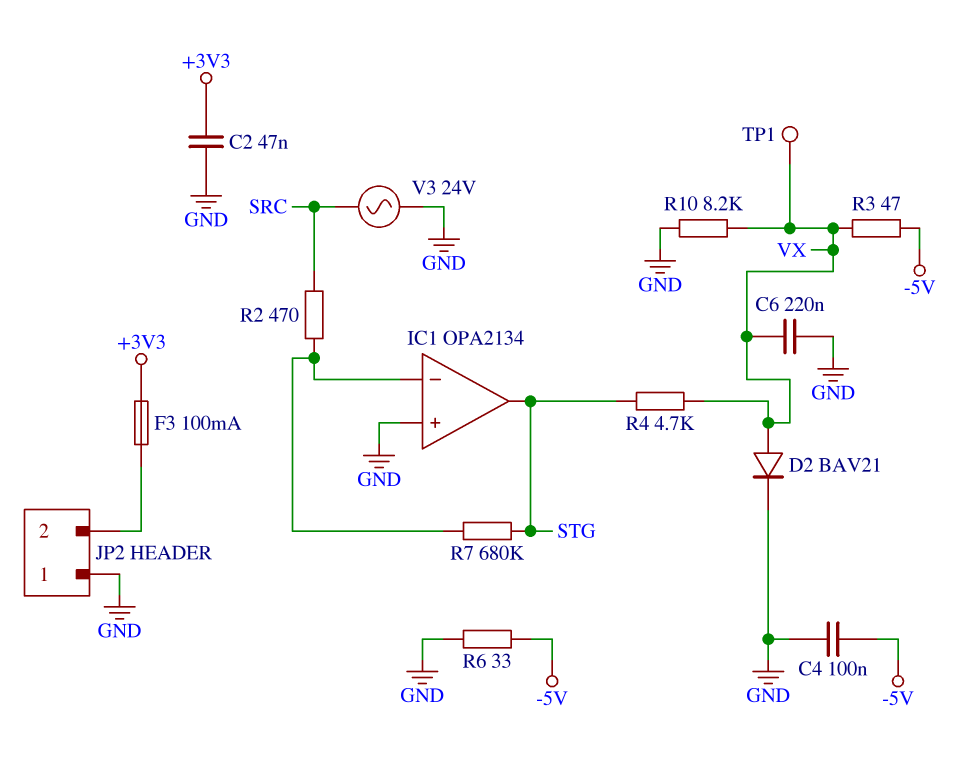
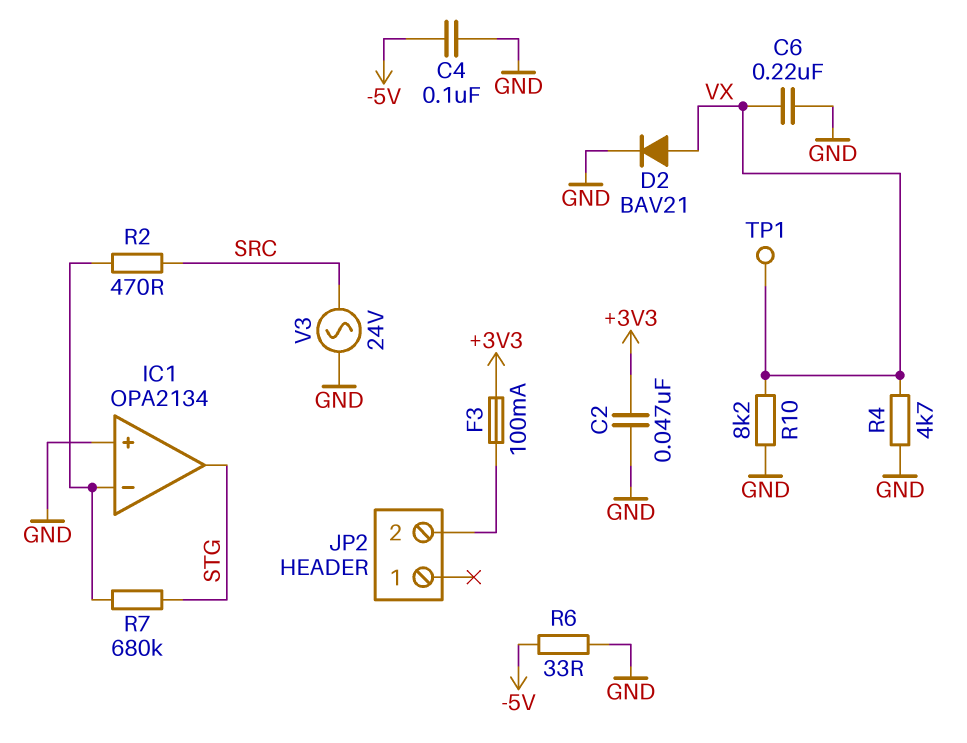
JP2 pin 1: GND -> none
R3: 47 (-5V, VX) -> none
R4: 4.7k (STG, VX) -> 4.7k (GND, VX)

